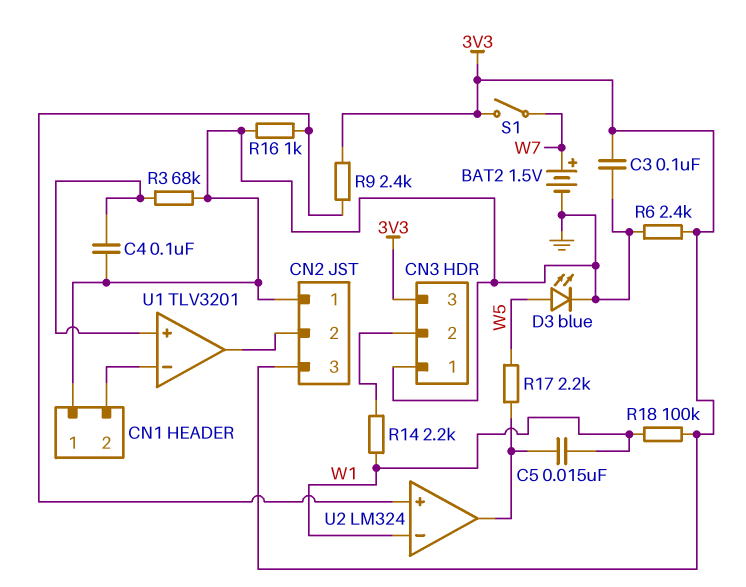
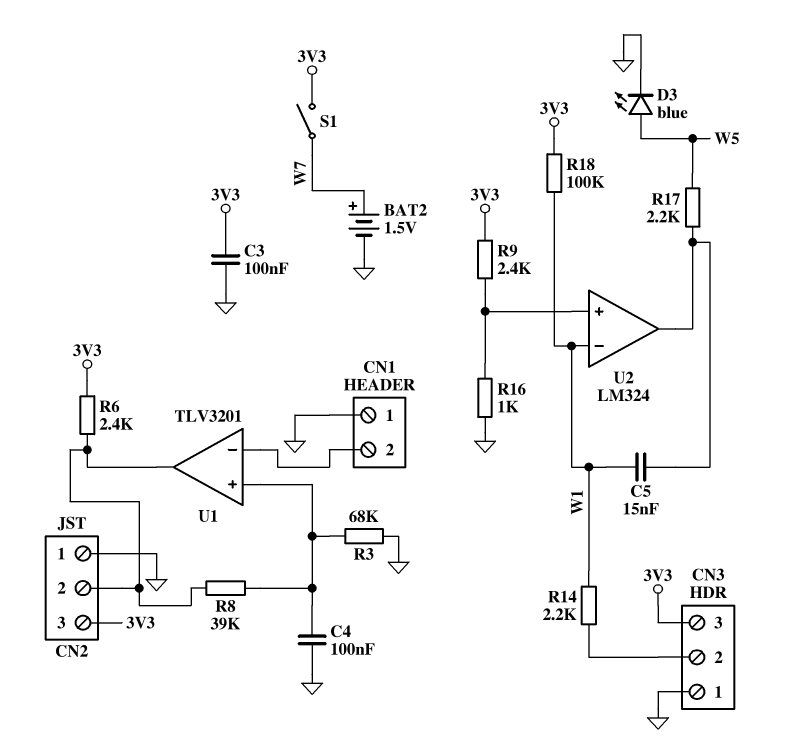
R6: 2.4k (3V3, GND) -> 2.4k (3V3, CN2/2)
R8: none -> 39k (CN2/2, U1/in+)

